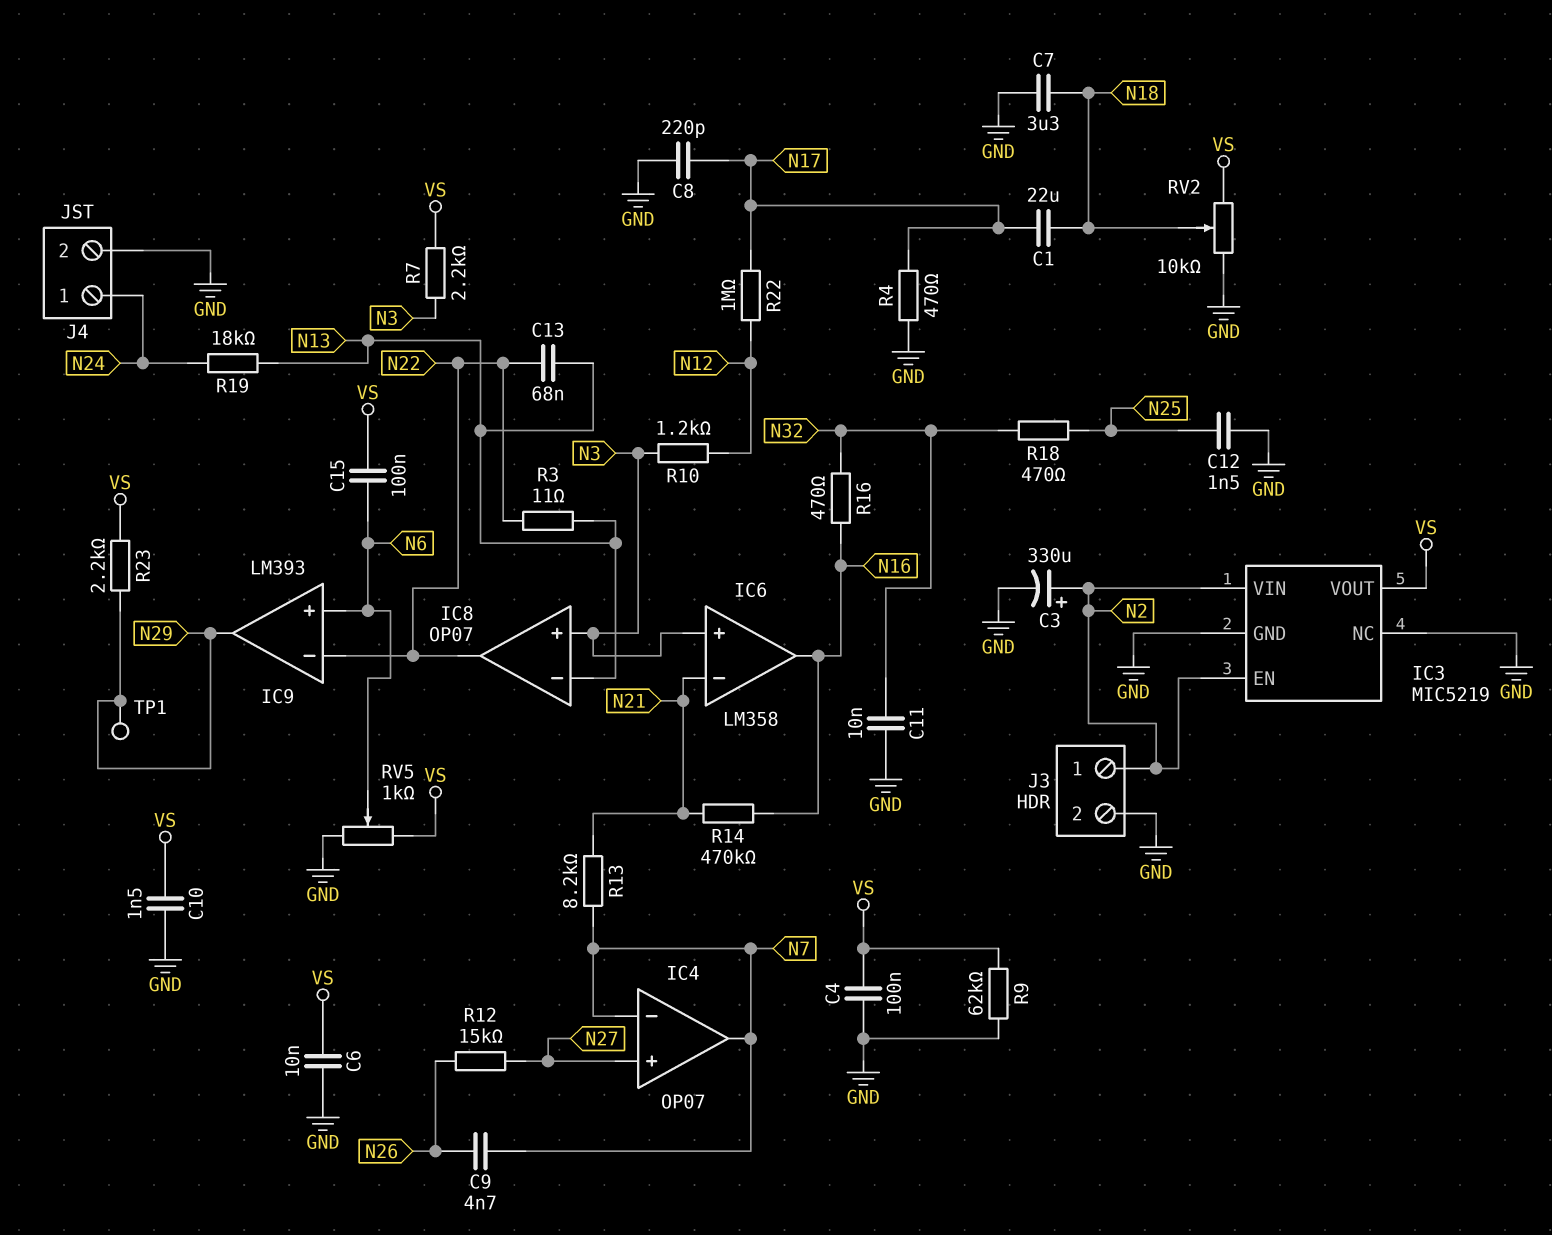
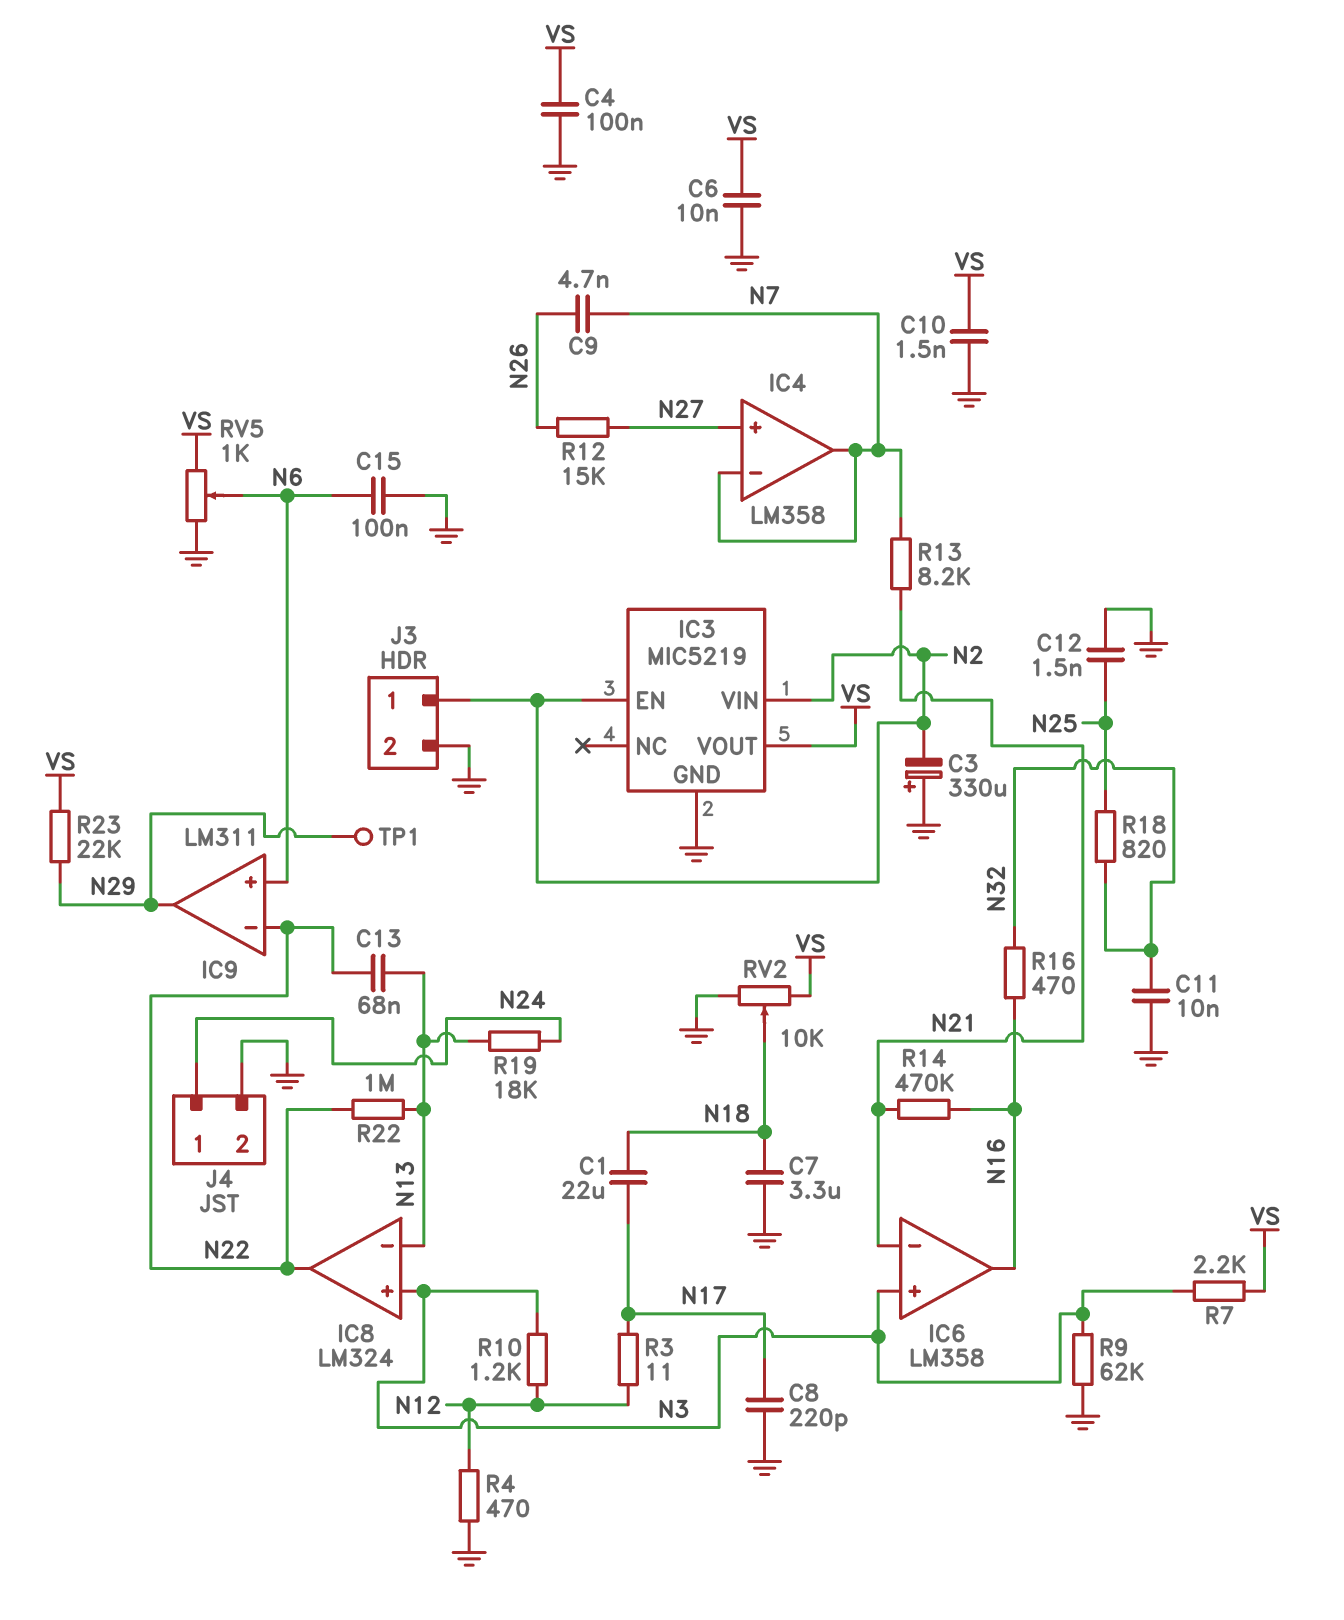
C3: 330uF (plus N2, minus GND) -> 330uF (plus GND, minus N2)
C15: 100nF (N6, VS) -> 100nF (GND, N6)
IC3 pin NC: GND -> none
IC4: OP07 -> LM358
IC8: OP07 -> LM324
IC9: LM393 -> LM311
R3: 11 (N13, N22) -> 11 (N12, N17)
R4: 470 (GND, N17) -> 470 (GND, N12)
R9: 62k (GND, VS) -> 62k (GND, N3)
R18: 470 (N25, N32) -> 820 (N25, N32)
R22: 1M (N12, N17) -> 1M (N13, N22)
R23: 2.2k (N29, VS) -> 22k (N29, VS)

